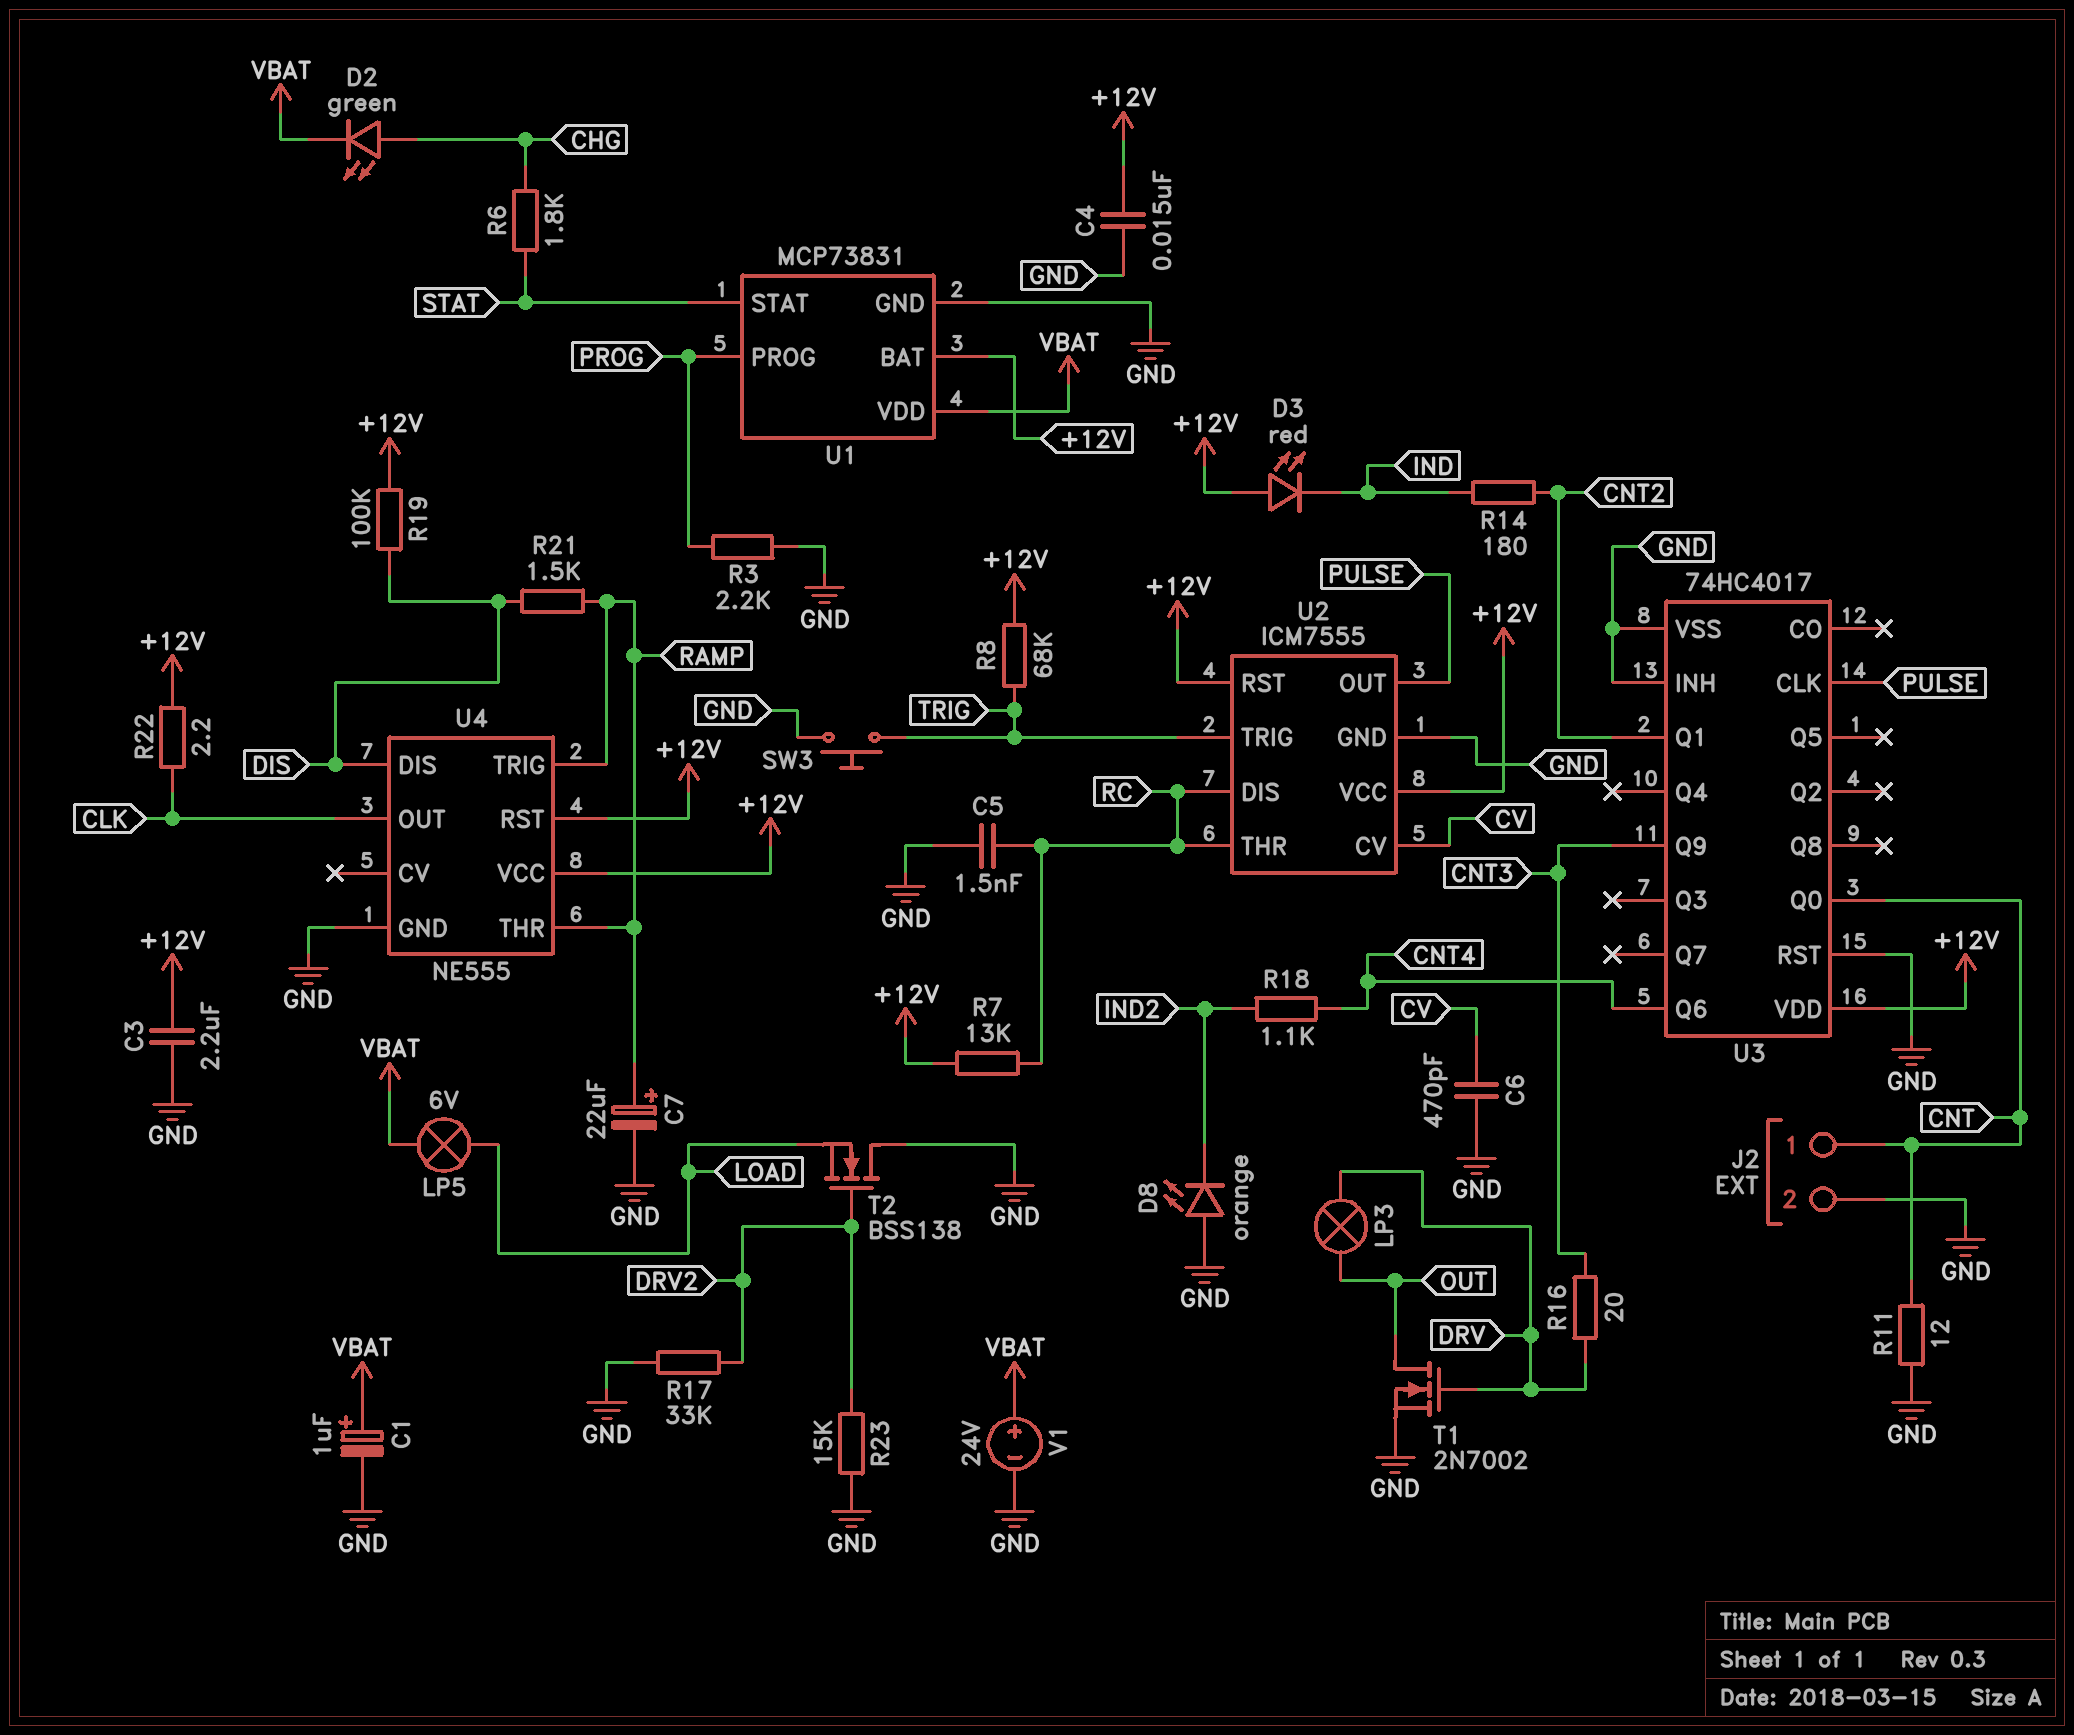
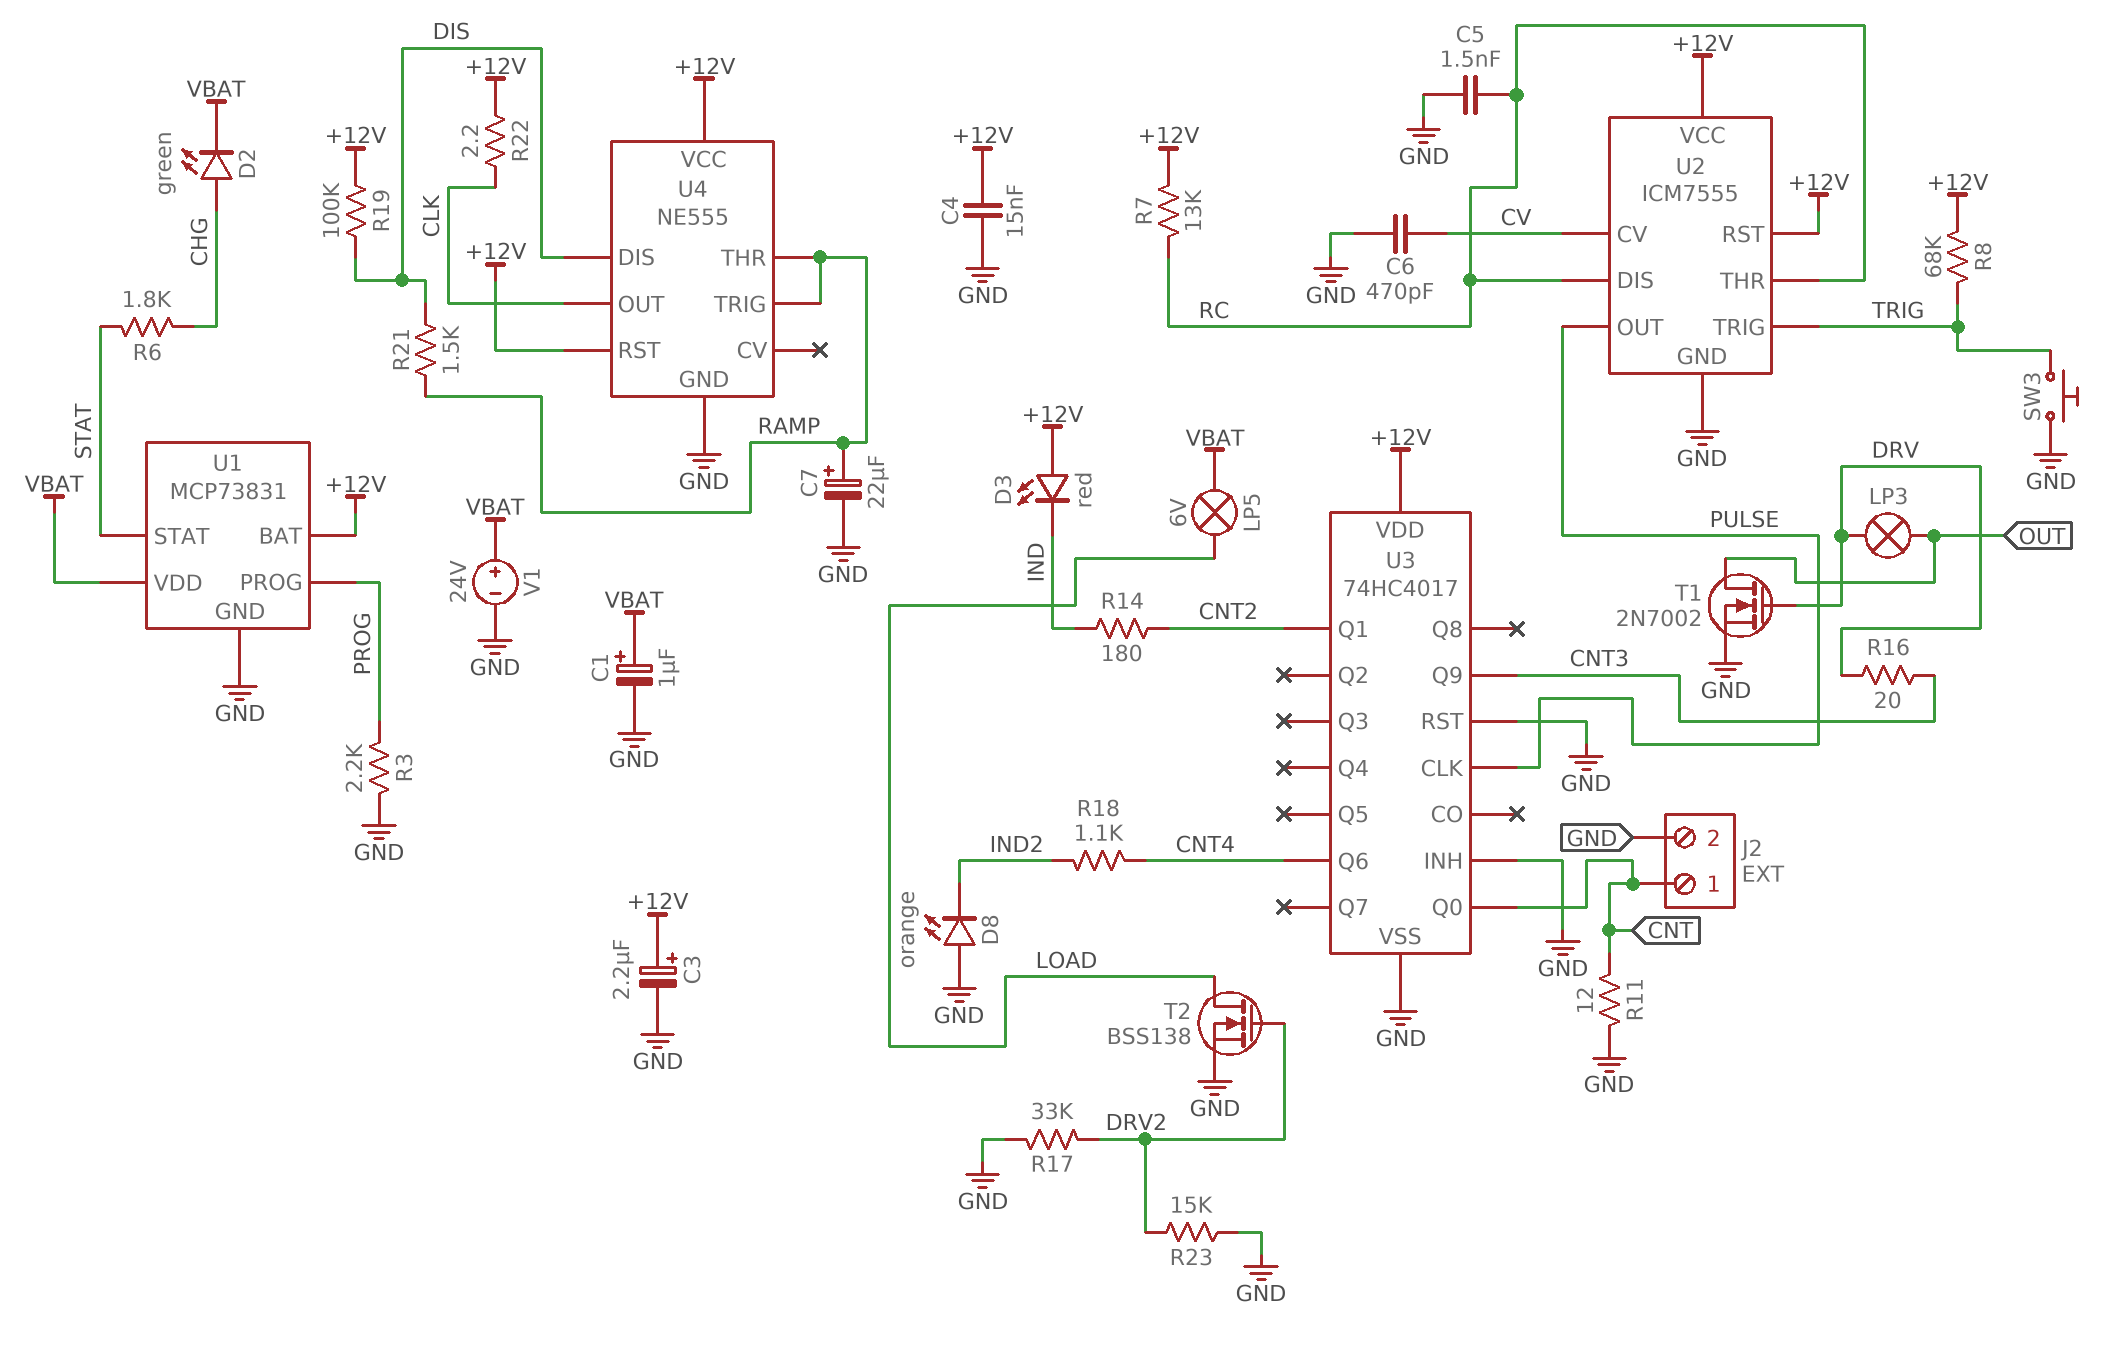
C3: 2.2uF (+12V, GND) -> 2.2uF (plus +12V, minus GND)
T2: NMOS BSS138 (G DRV2, D GND, S LOAD) -> NMOS BSS138 (G DRV2, D LOAD, S GND)

